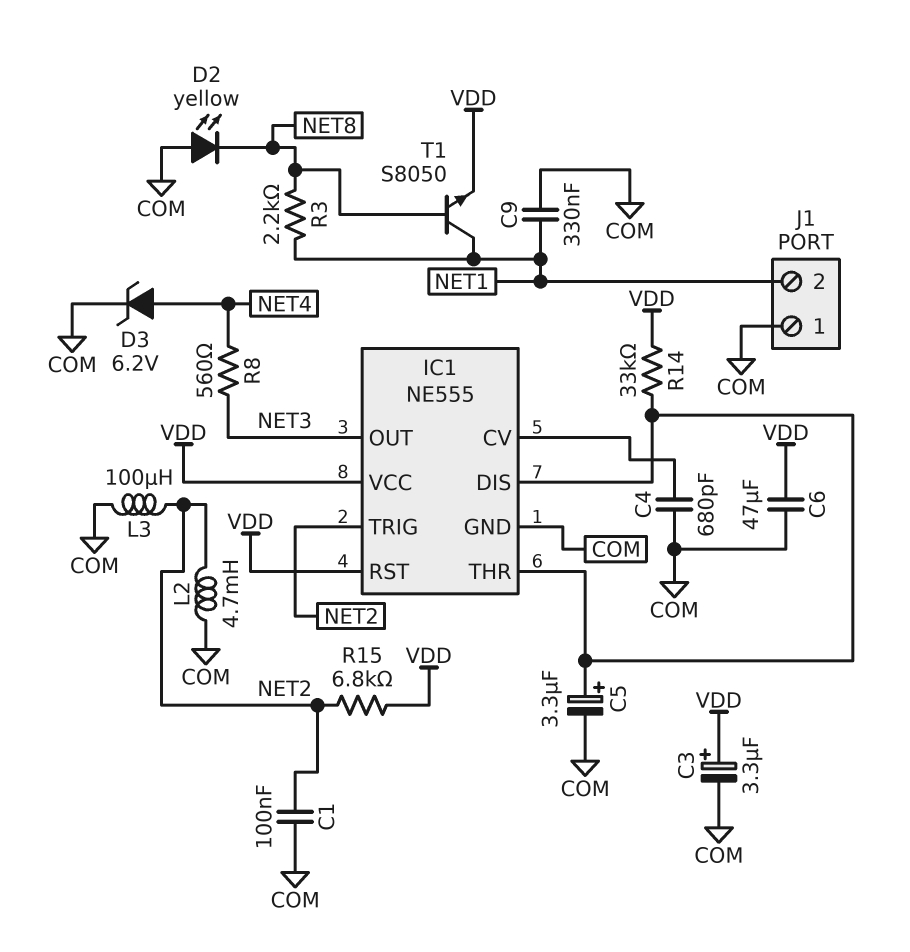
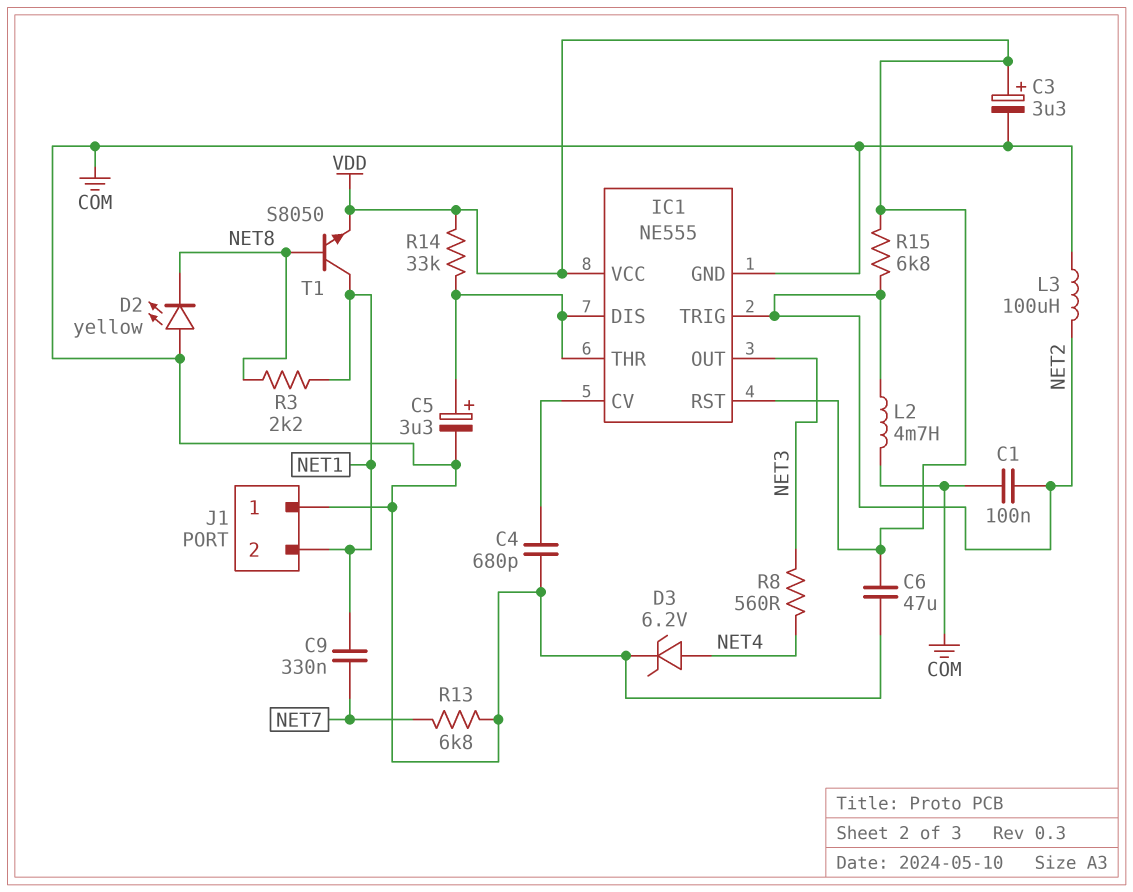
C9: 330nF (COM, NET1) -> 330nF (NET1, NET7)
R13: none -> 6.8k (COM, NET7)

